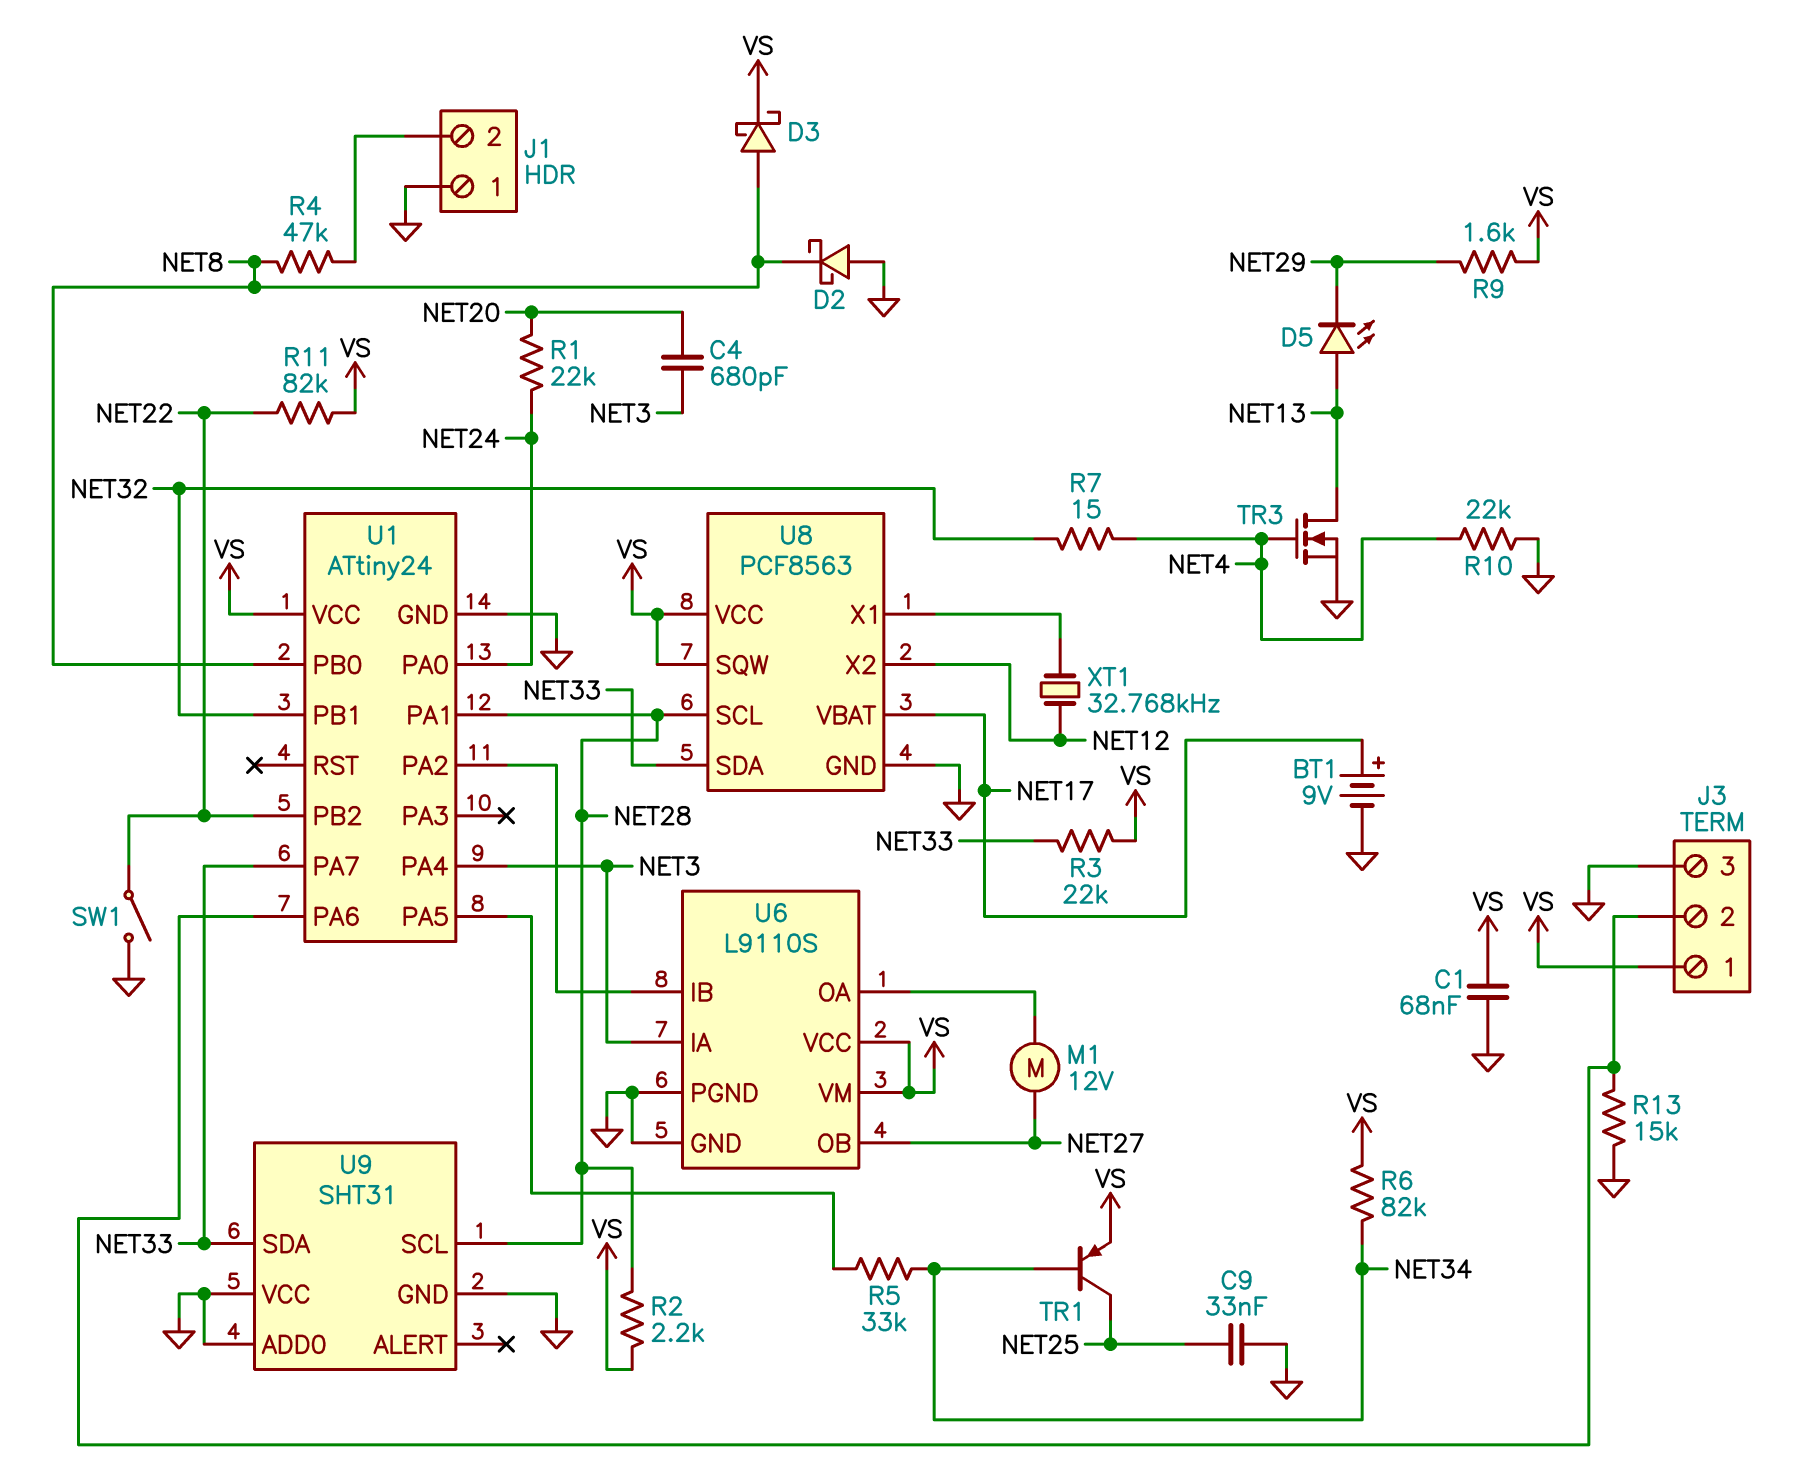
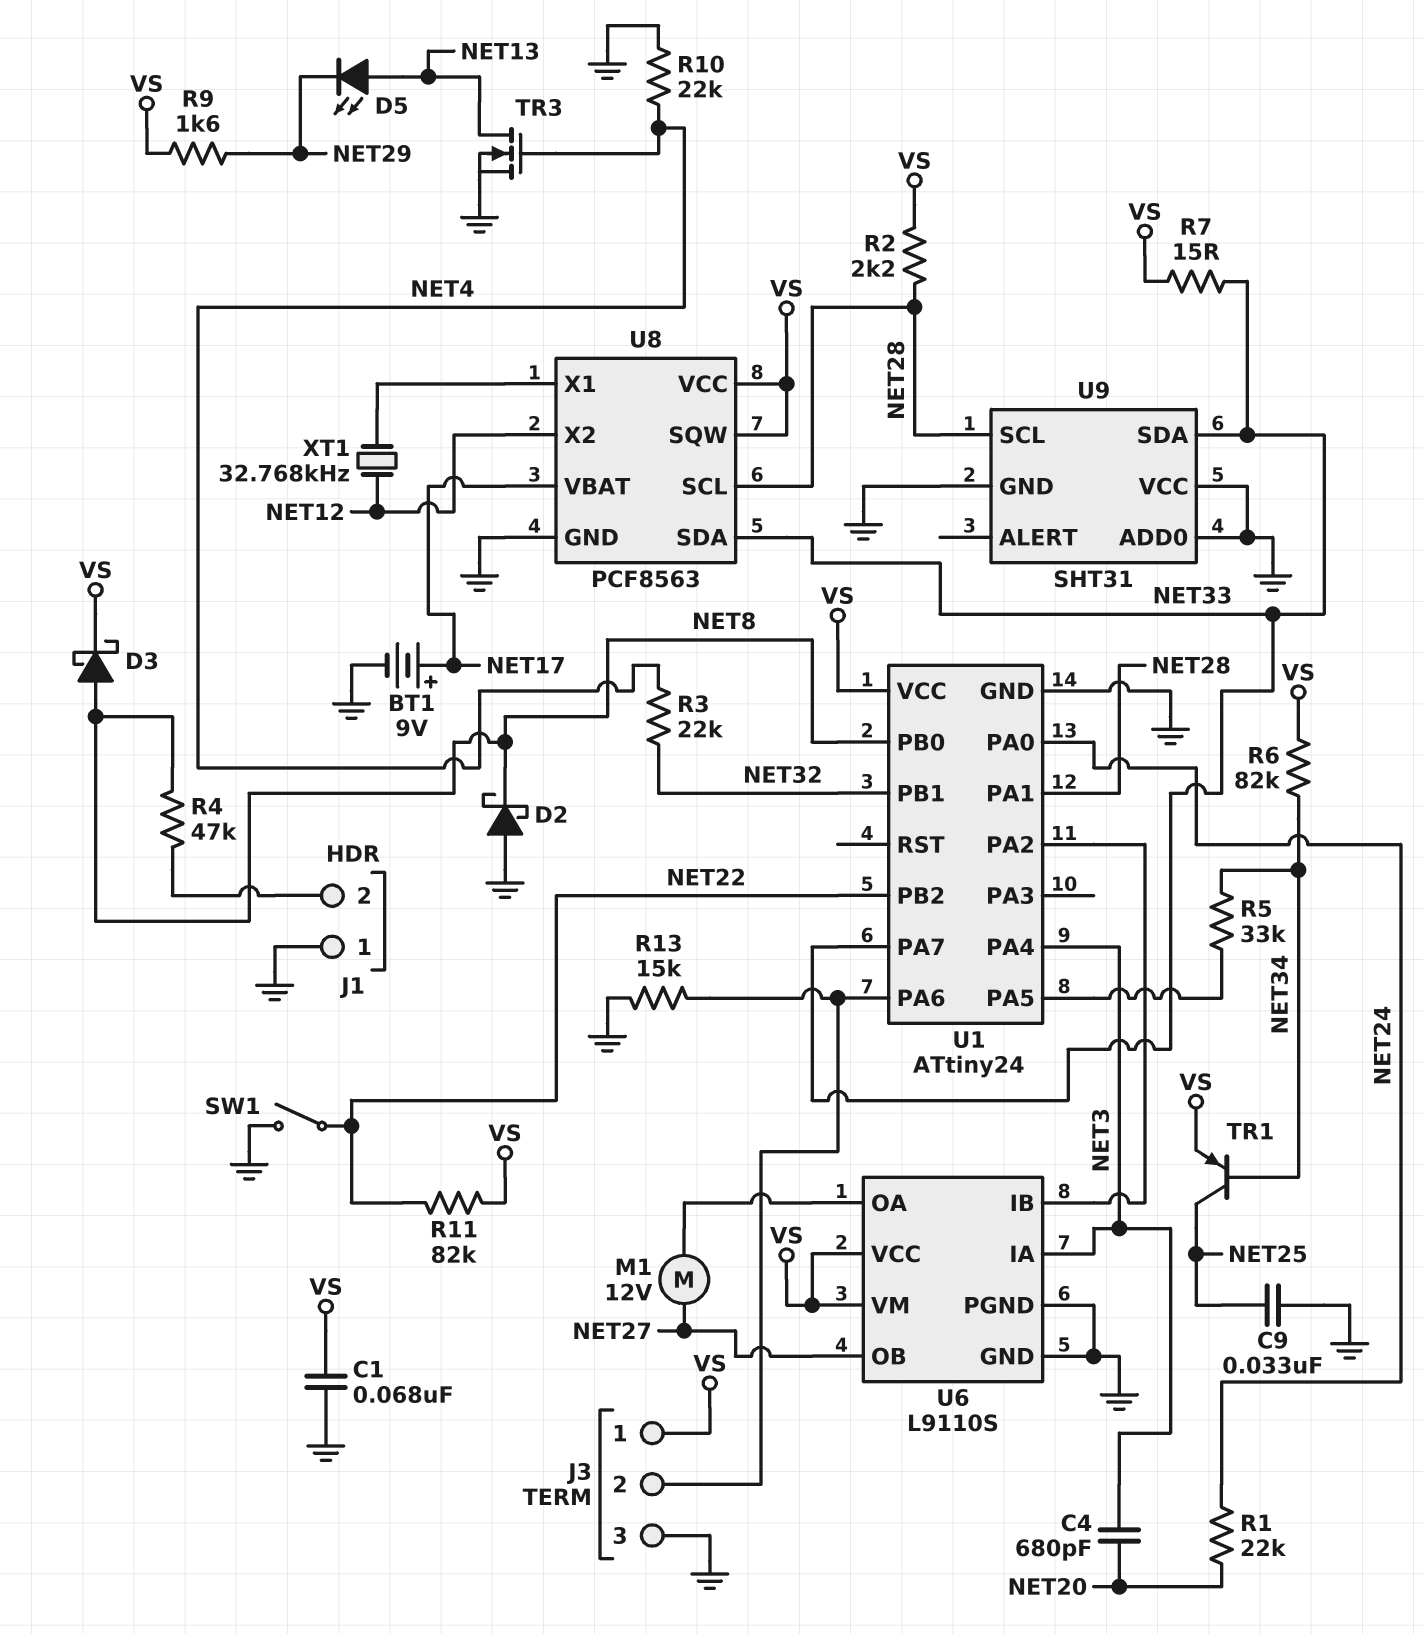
R3: 22k (NET33, VS) -> 22k (NET4, NET32)
R7: 15 (NET4, NET32) -> 15 (NET33, VS)

